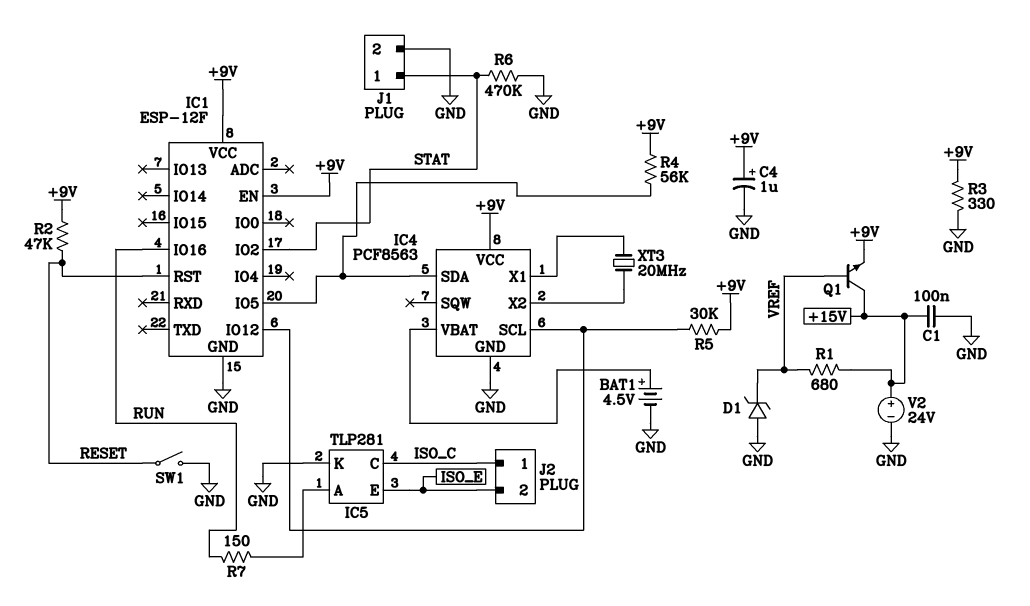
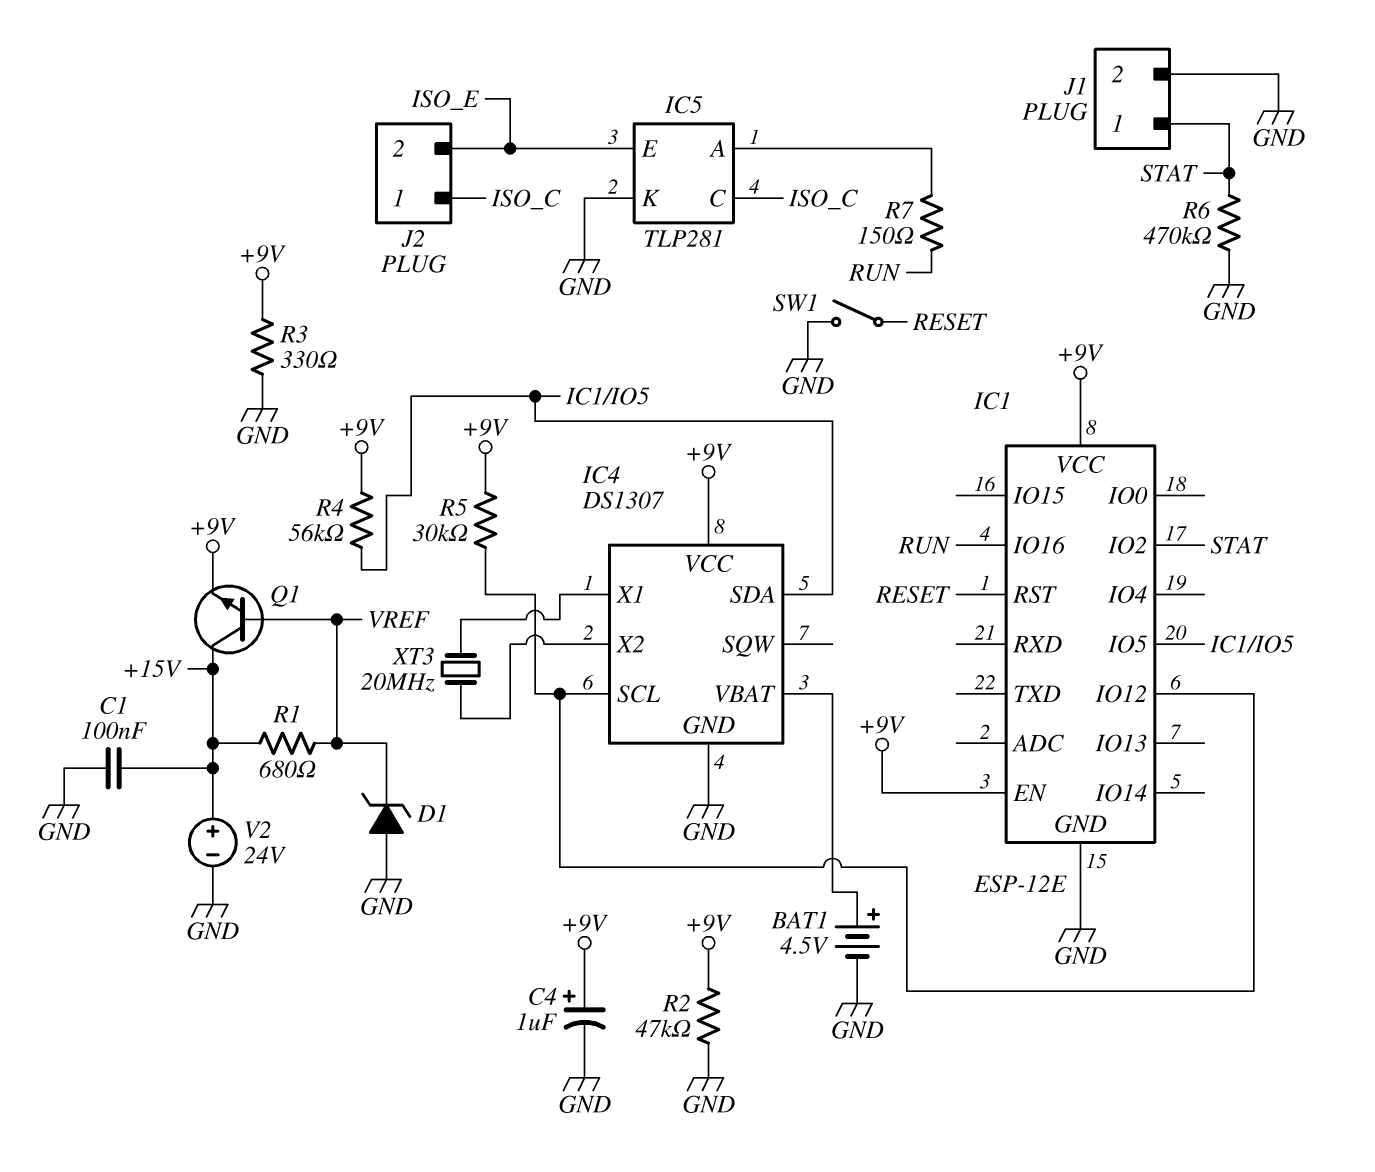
IC1: ESP-12F -> ESP-12E
IC4: PCF8563 -> DS1307
R2: 47k (+9V, RESET) -> 47k (+9V, GND)

